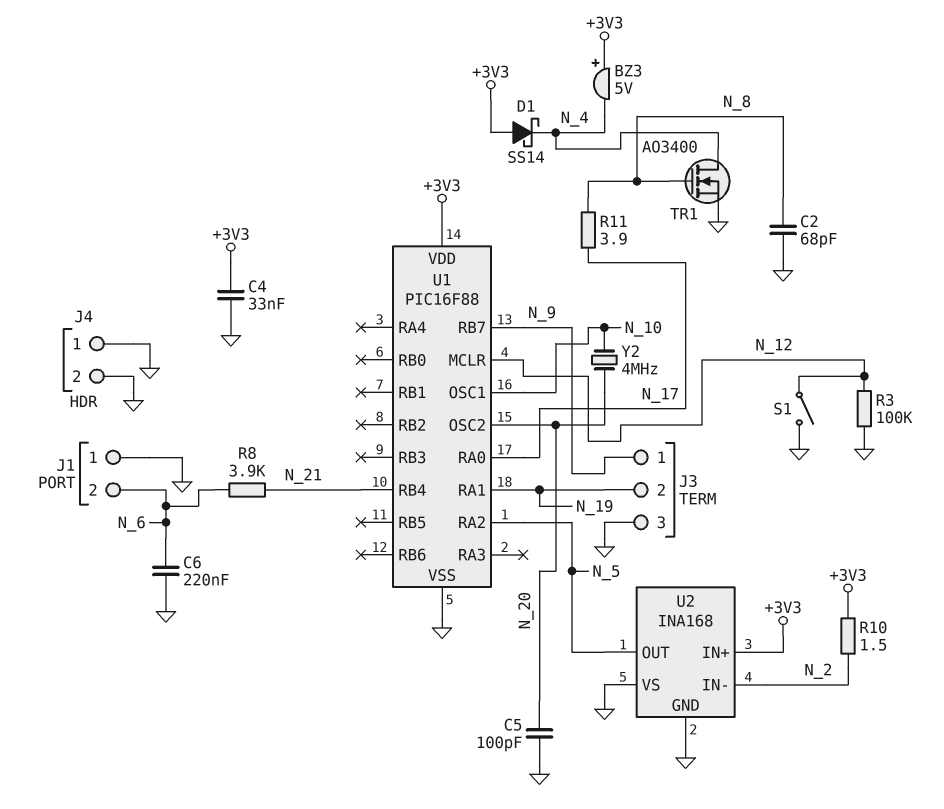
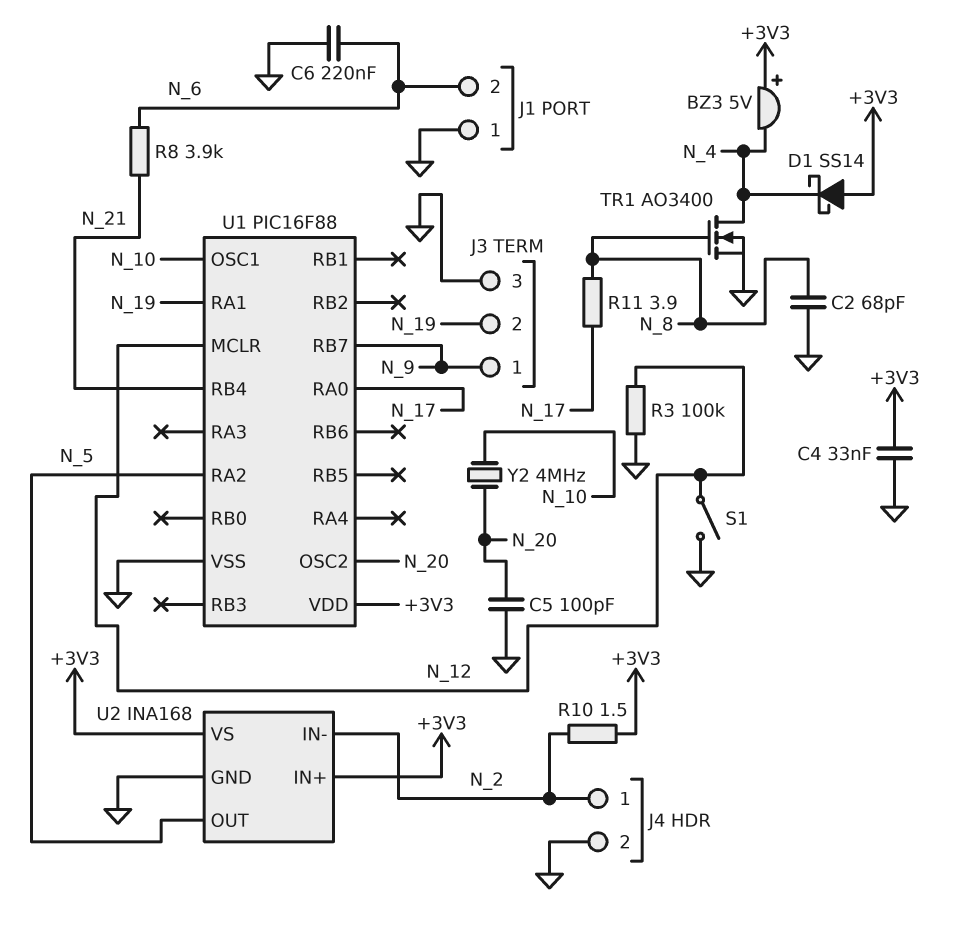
J4 pin 1: GND -> N_2
U2 pin VS: GND -> +3V3

